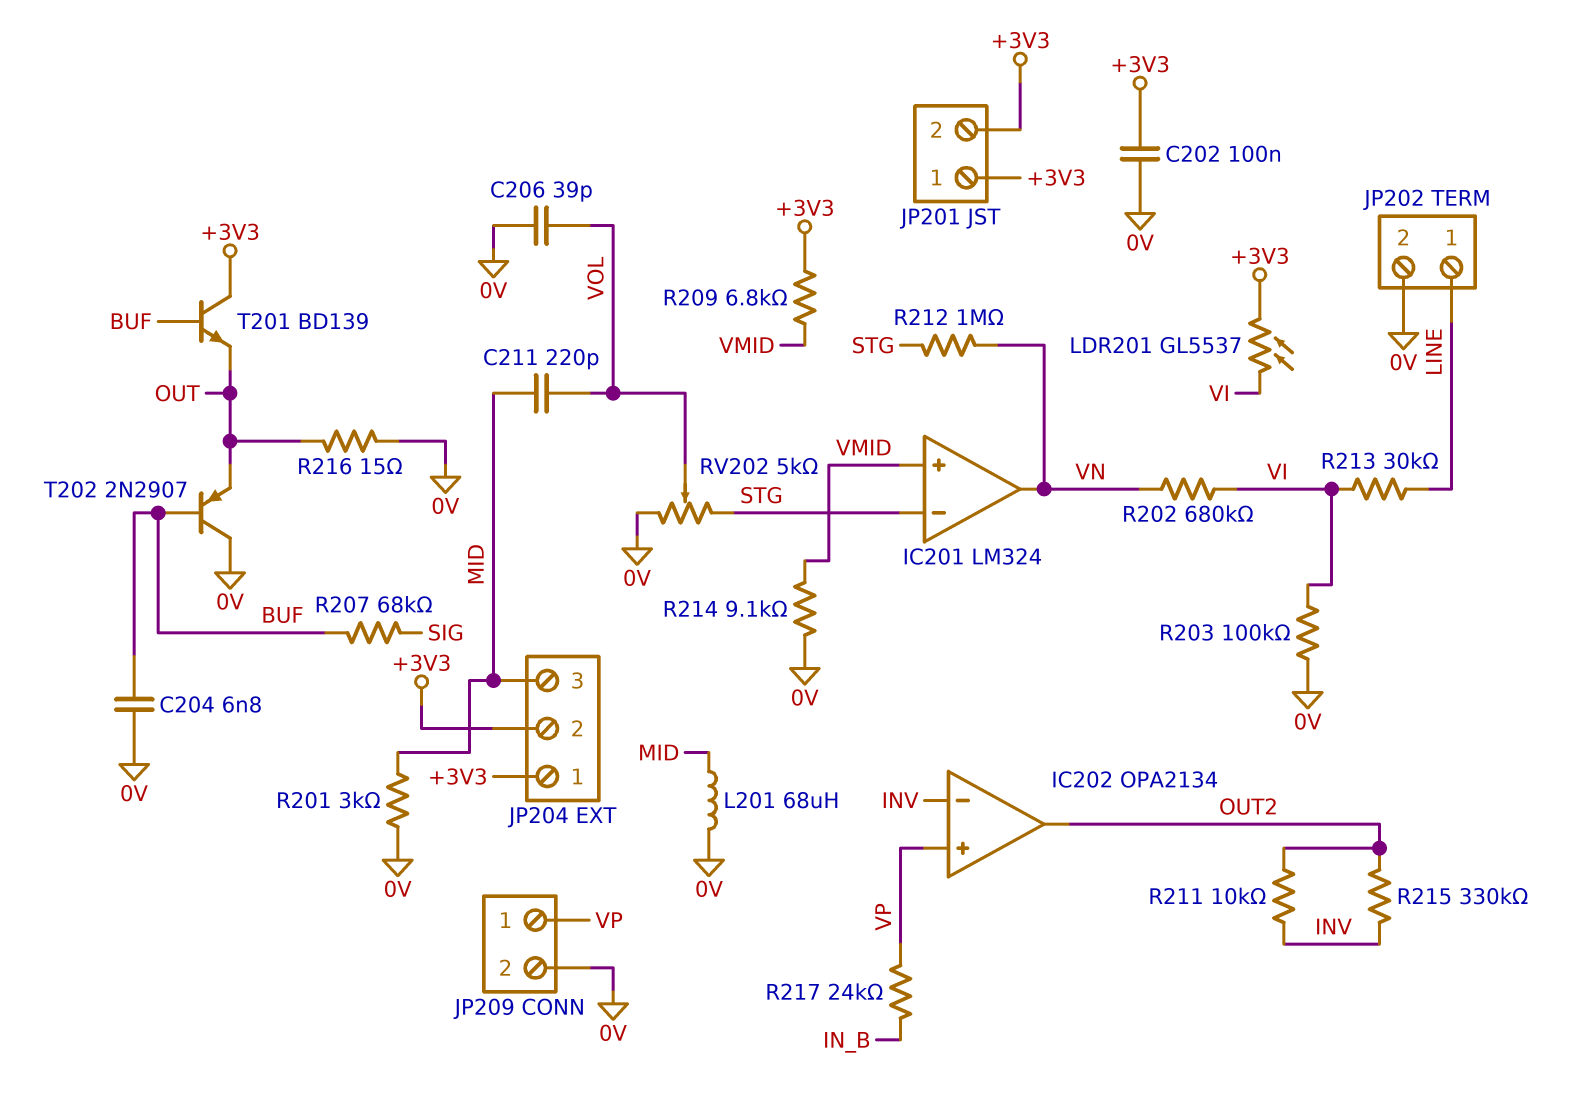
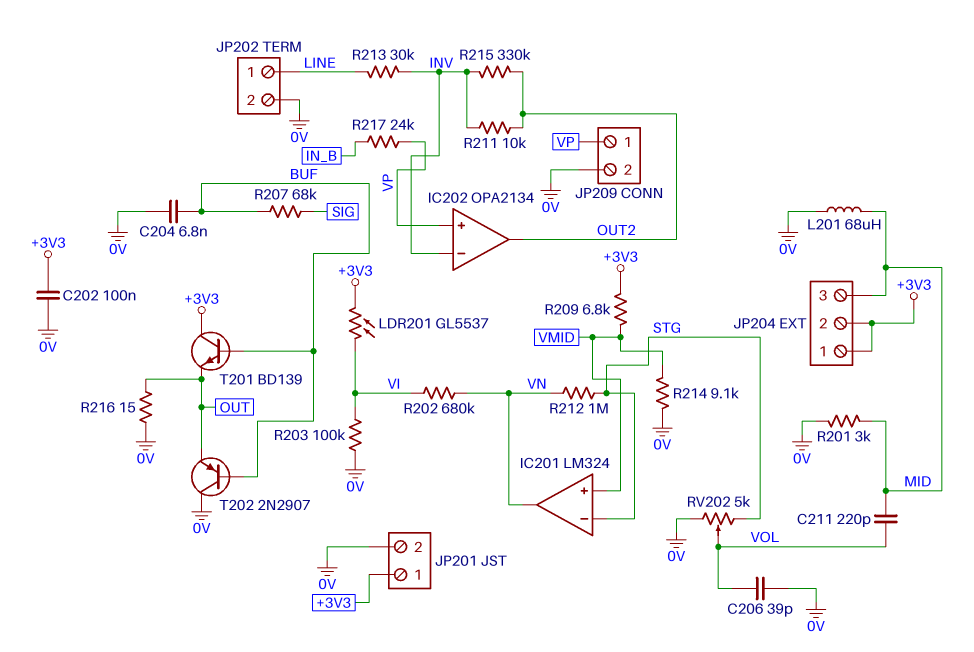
JP201 pin 2: +3V3 -> 0V
R213: 30k (LINE, VI) -> 30k (INV, LINE)

